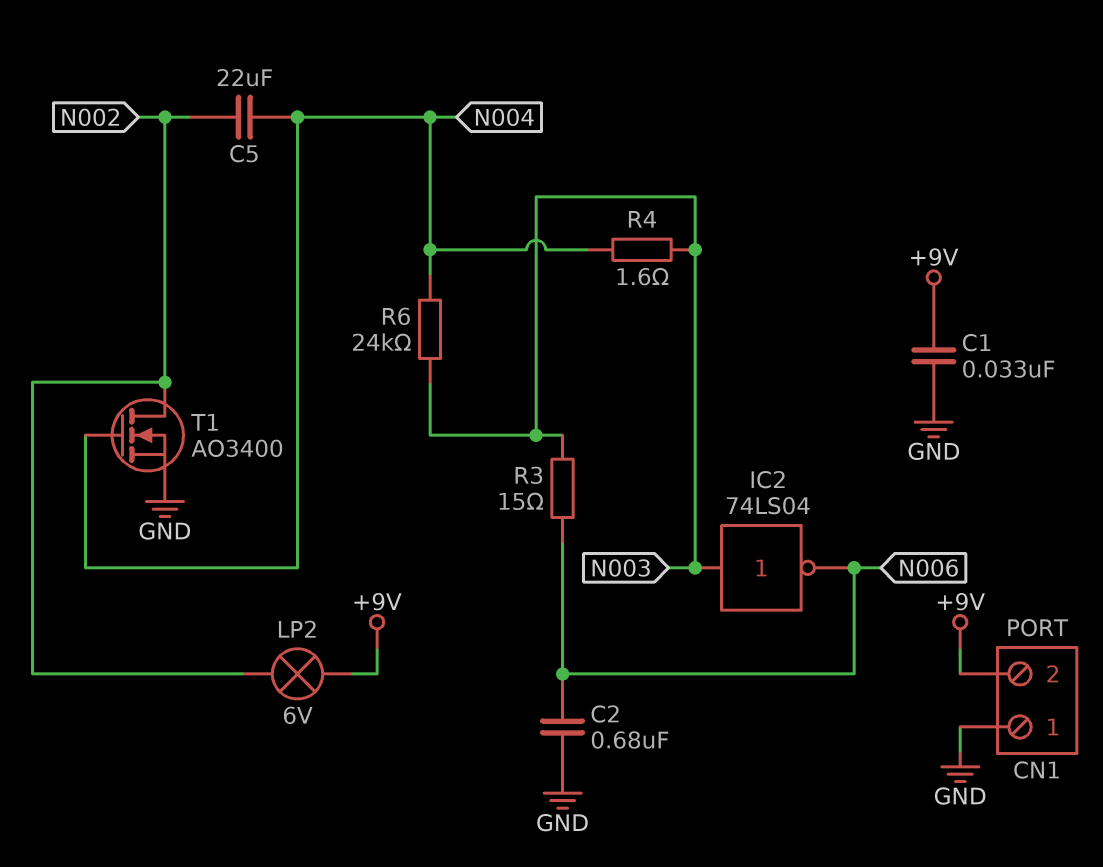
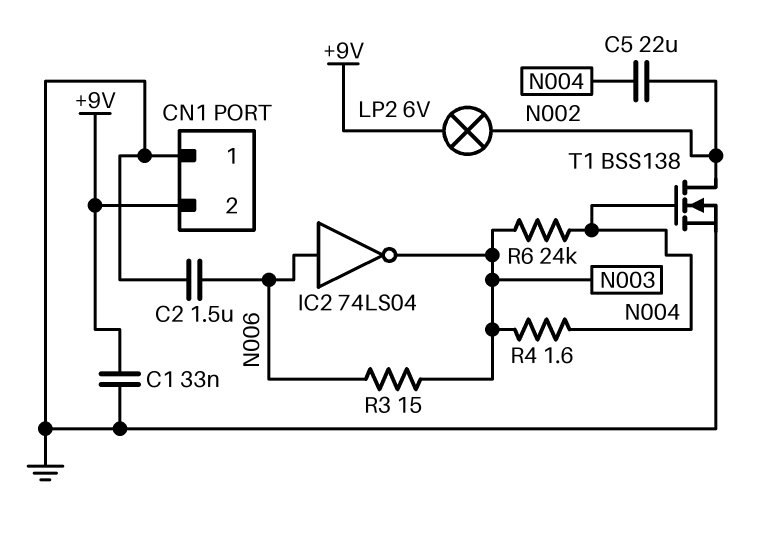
C2: 680nF (GND, N006) -> 1.5uF (GND, N006)
IC2: NOT 74LS04 (in N003, out N006) -> NOT 74LS04 (in N006, out N003)
T1: NMOS AO3400 (G N004, D N002, S GND) -> NMOS BSS138 (G N004, D N002, S GND)

